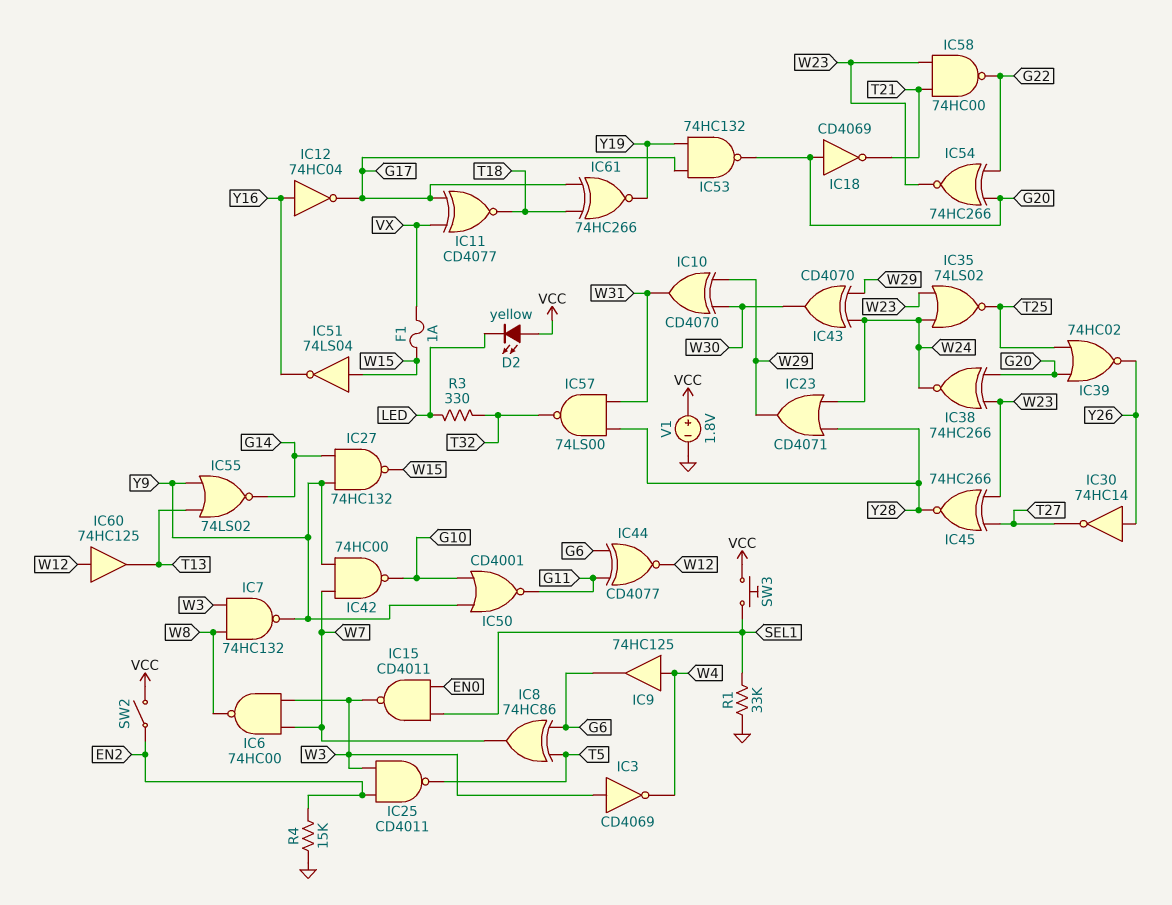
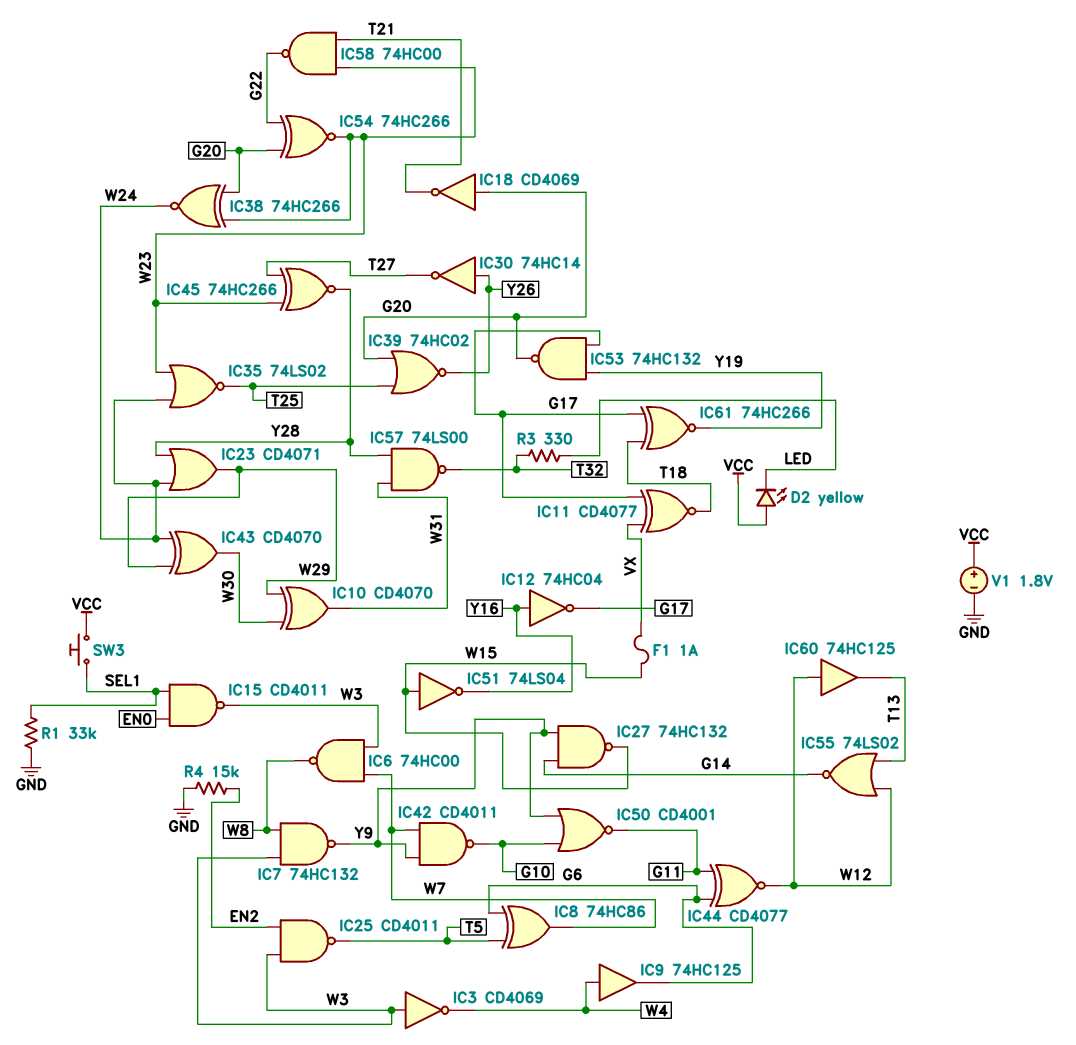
IC42: NAND 74HC00 (in W7, in Y9, out G10) -> NAND CD4011 (in W7, in Y9, out G10)
IC55: NOR 74LS02 (in T13, in Y9, out G14) -> NOR 74LS02 (in T13, in W12, out G14)
SW2: switch (EN2, VCC) -> none

